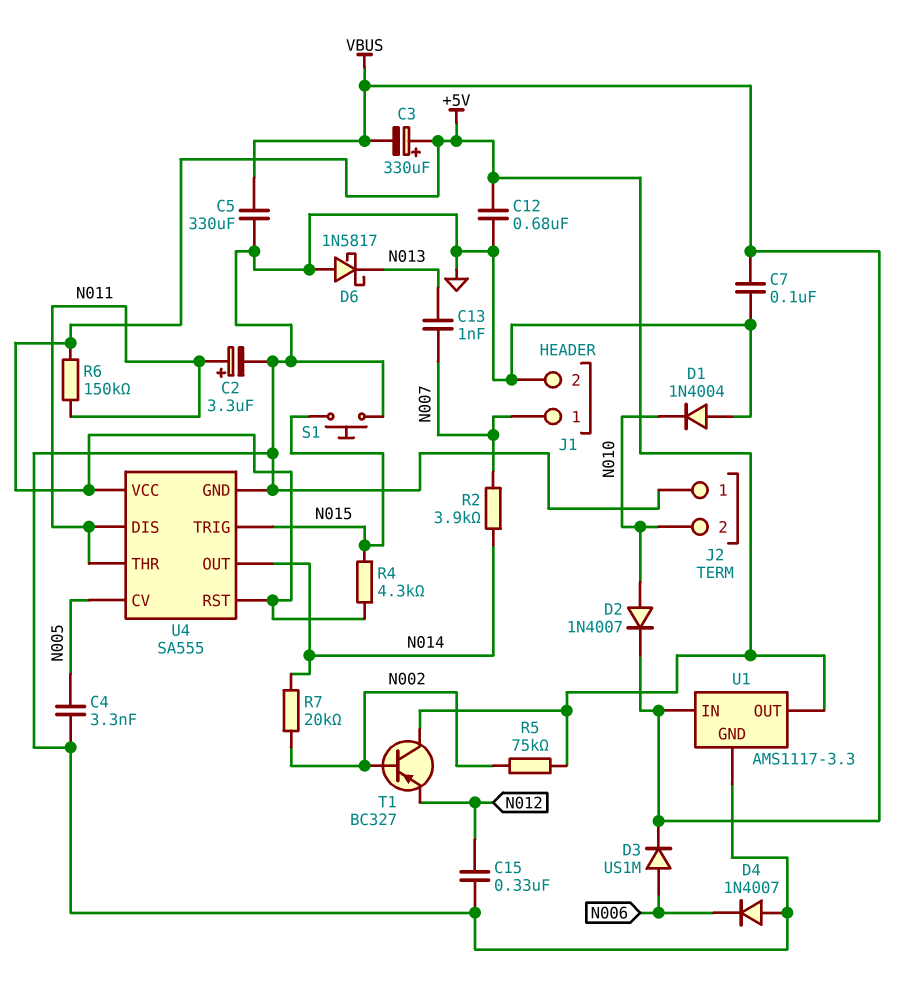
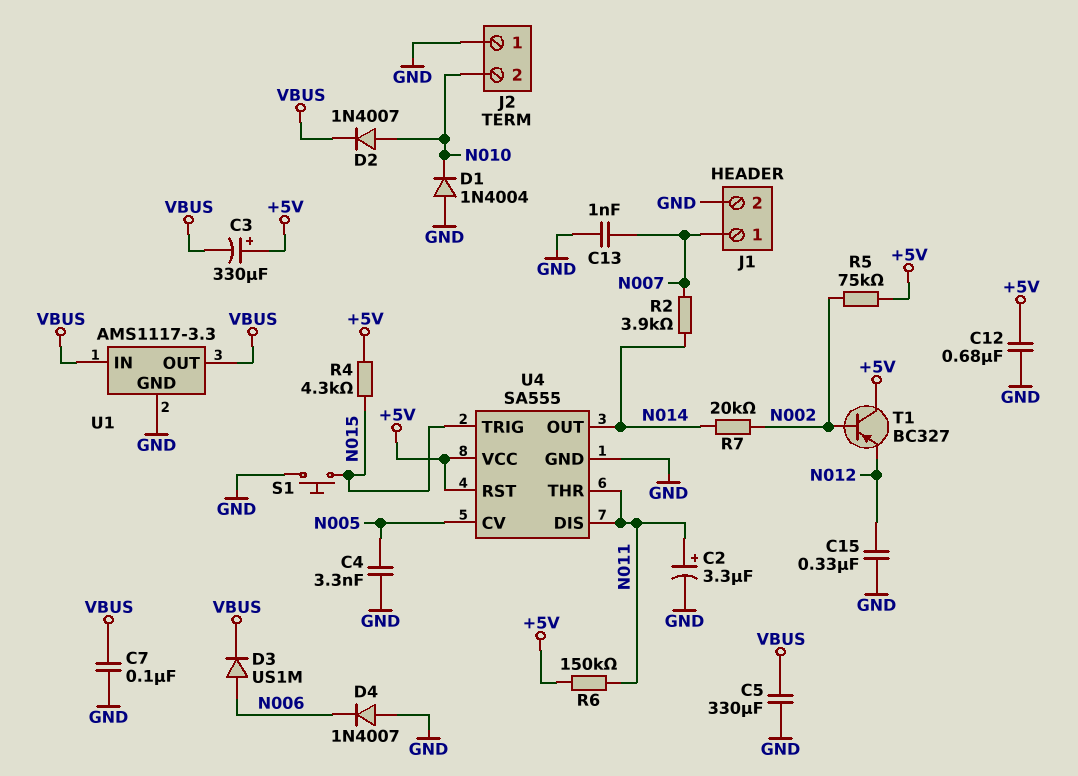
C13: 1nF (N007, N013) -> 1nF (GND, N007)
D6: schottky 1N5817 (A GND, K N013) -> none
U1 pin OUT: +5V -> VBUS

